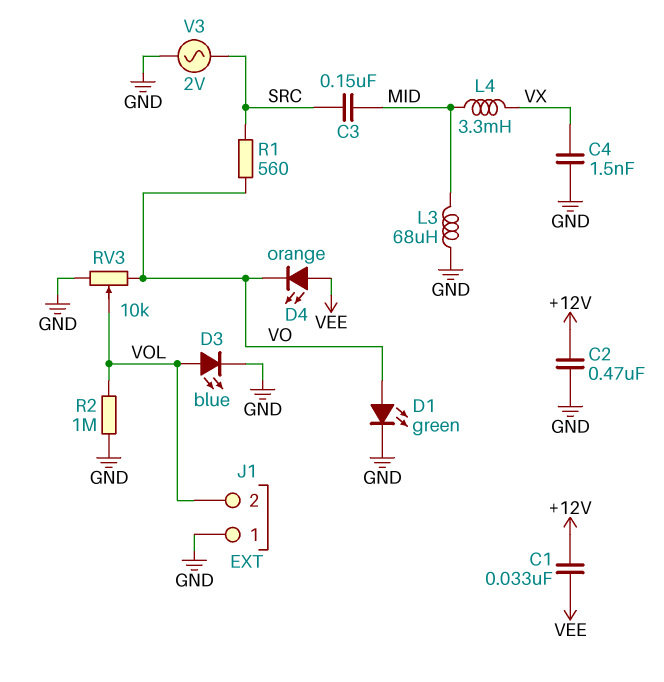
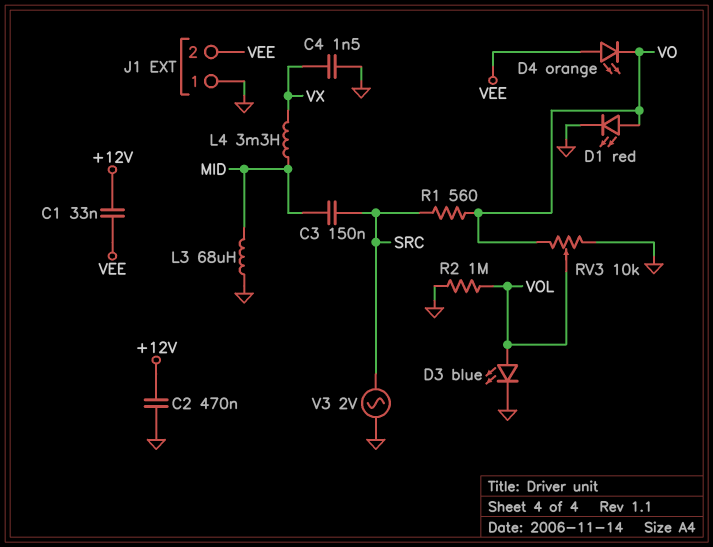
D1: LED green (A VO, K GND) -> LED red (A VO, K GND)
J1 pin 2: VOL -> VEE

